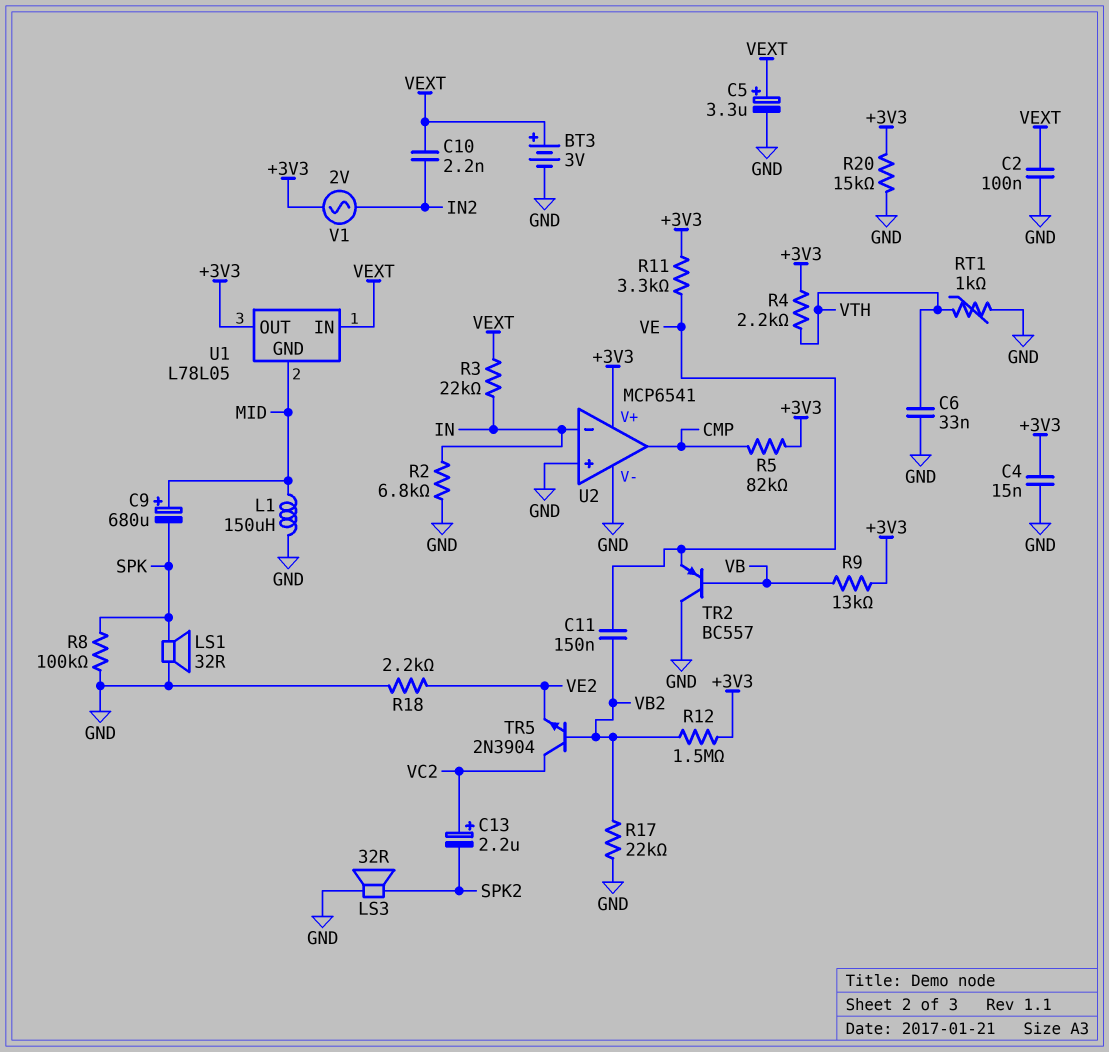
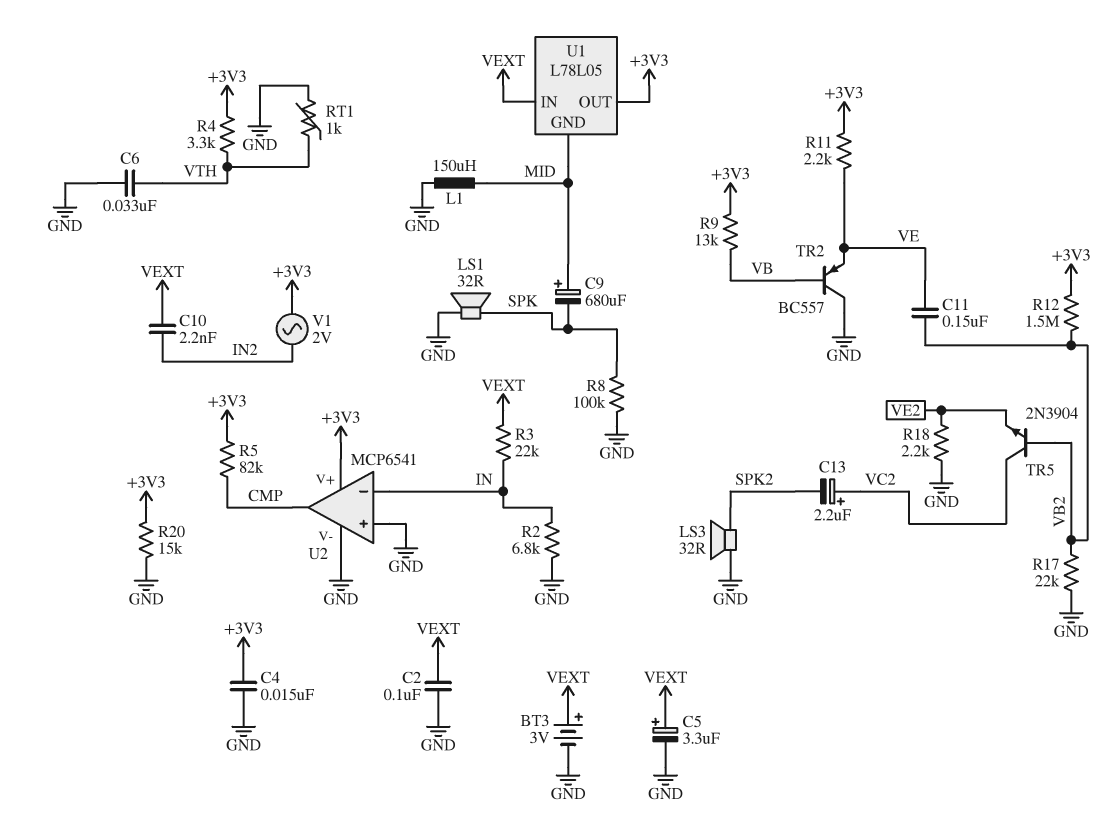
R4: 2.2k (+3V3, VTH) -> 3.3k (+3V3, VTH)
R11: 3.3k (+3V3, VE) -> 2.2k (+3V3, VE)

